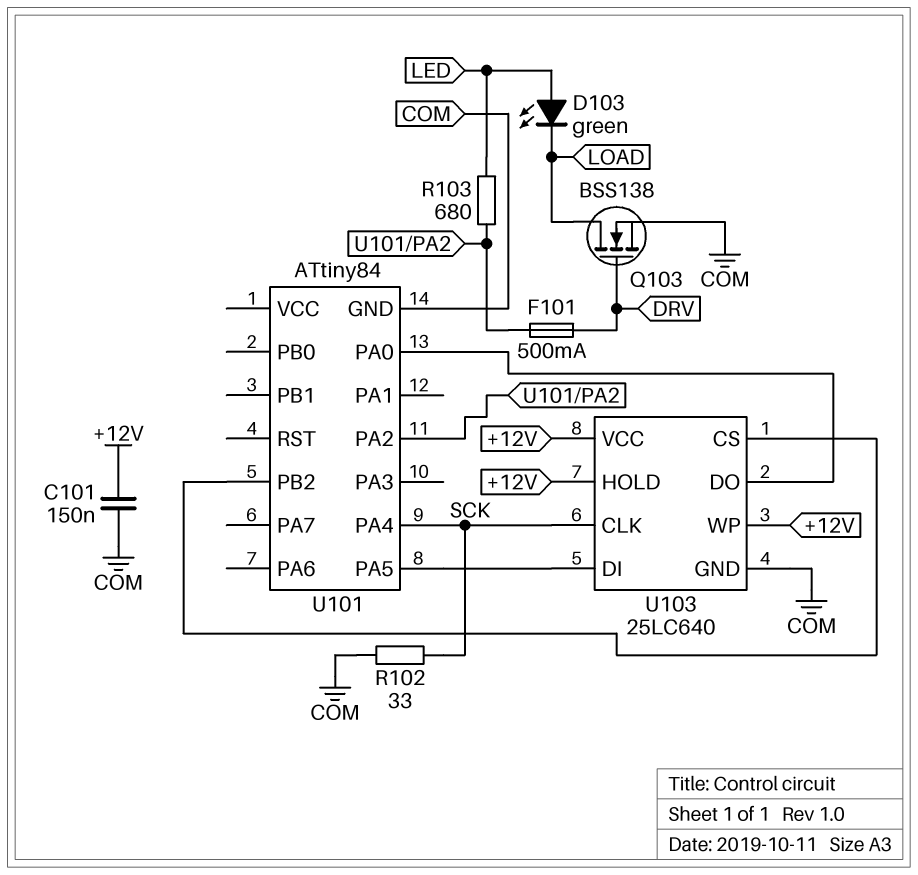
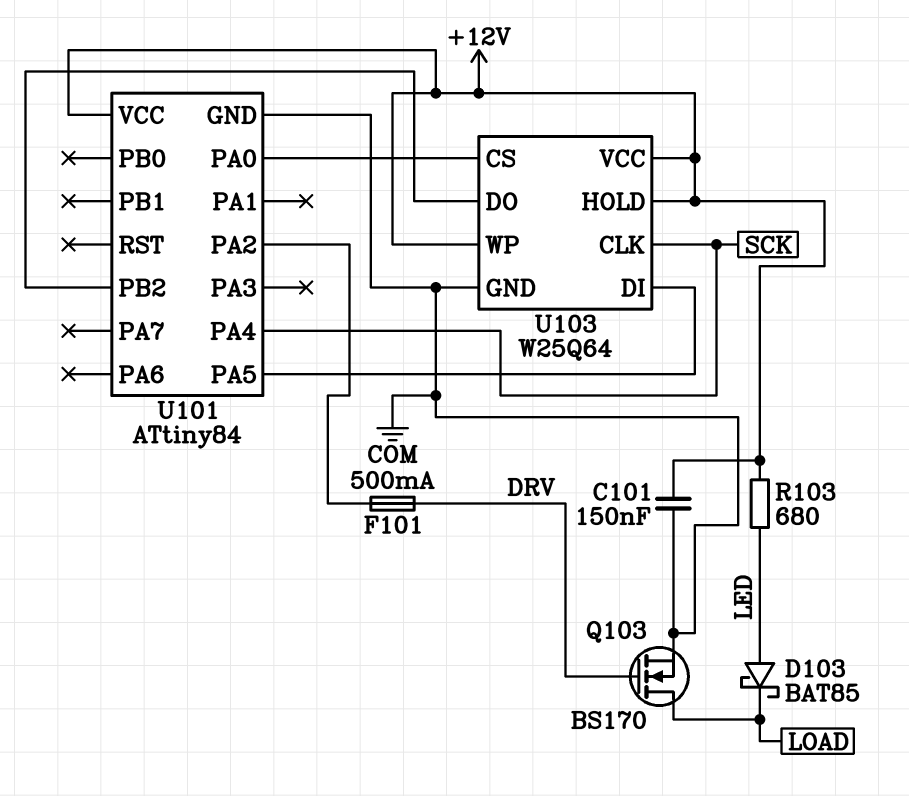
D103: LED green (A LED, K LOAD) -> schottky BAT85 (A LED, K LOAD)
Q103: NMOS BSS138 (G DRV, D LOAD, S COM) -> NMOS BS170 (G DRV, D LOAD, S COM)
R102: 33 (COM, SCK) -> none
R103: 680 (LED, U101/PA2) -> 680 (+12V, LED)
U101 pin VCC: none -> +12V
U103: 25LC640 -> W25Q64
U103 pin CS: U101/PB2 -> U101/PA0
U103 pin DO: U101/PA0 -> U101/PB2

